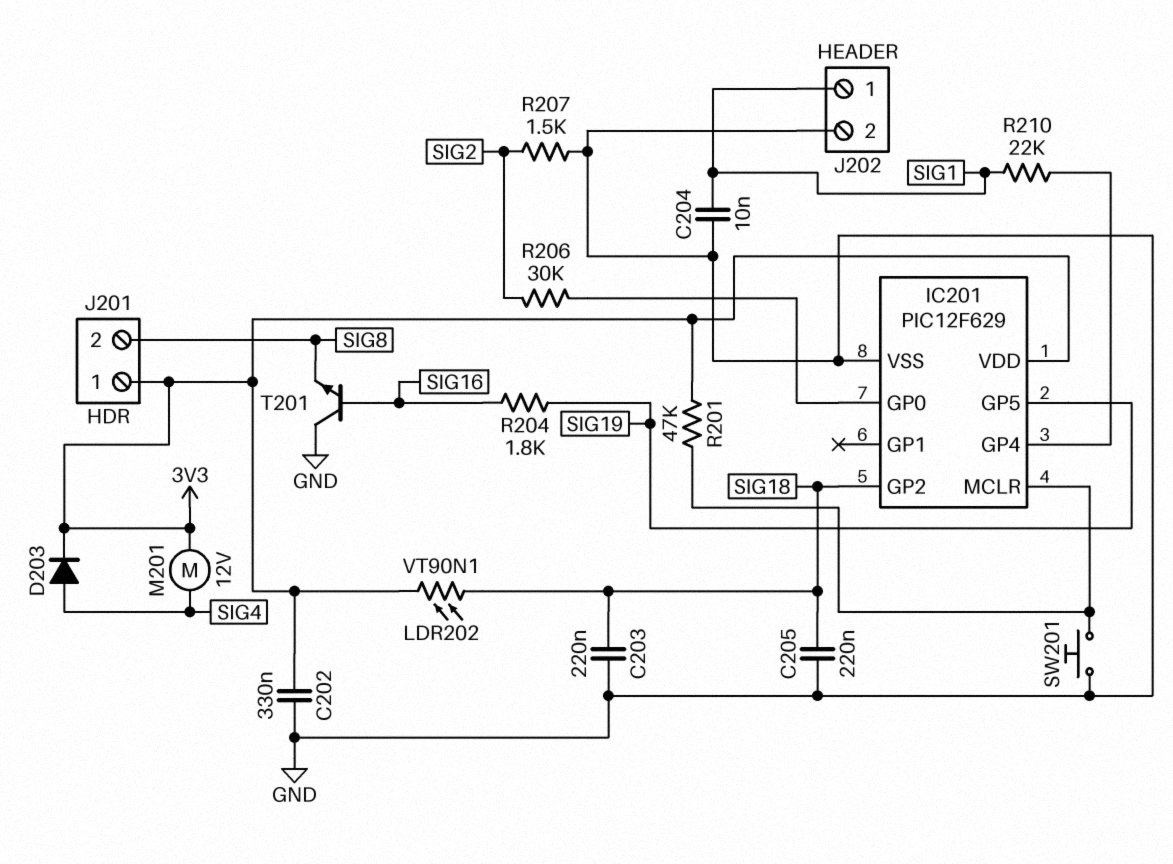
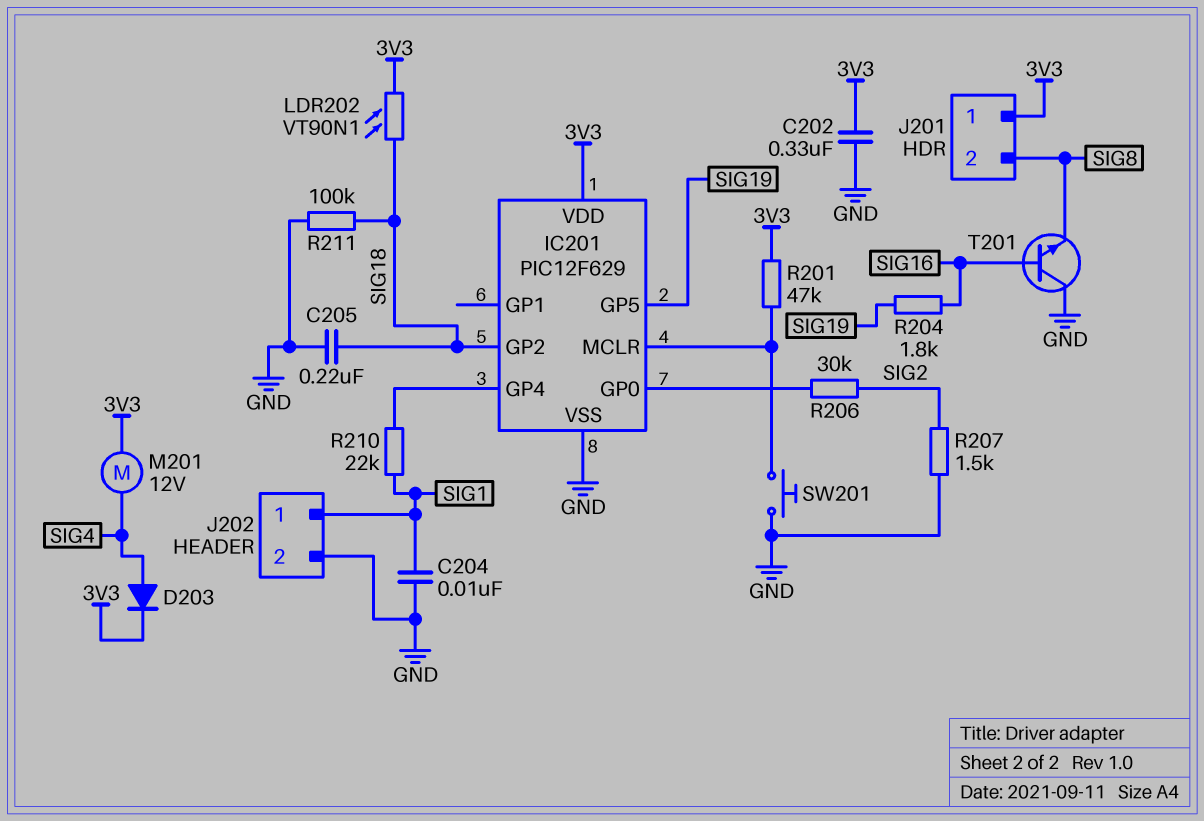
C203: 220nF (GND, SIG18) -> none
R211: none -> 100k (GND, SIG18)

